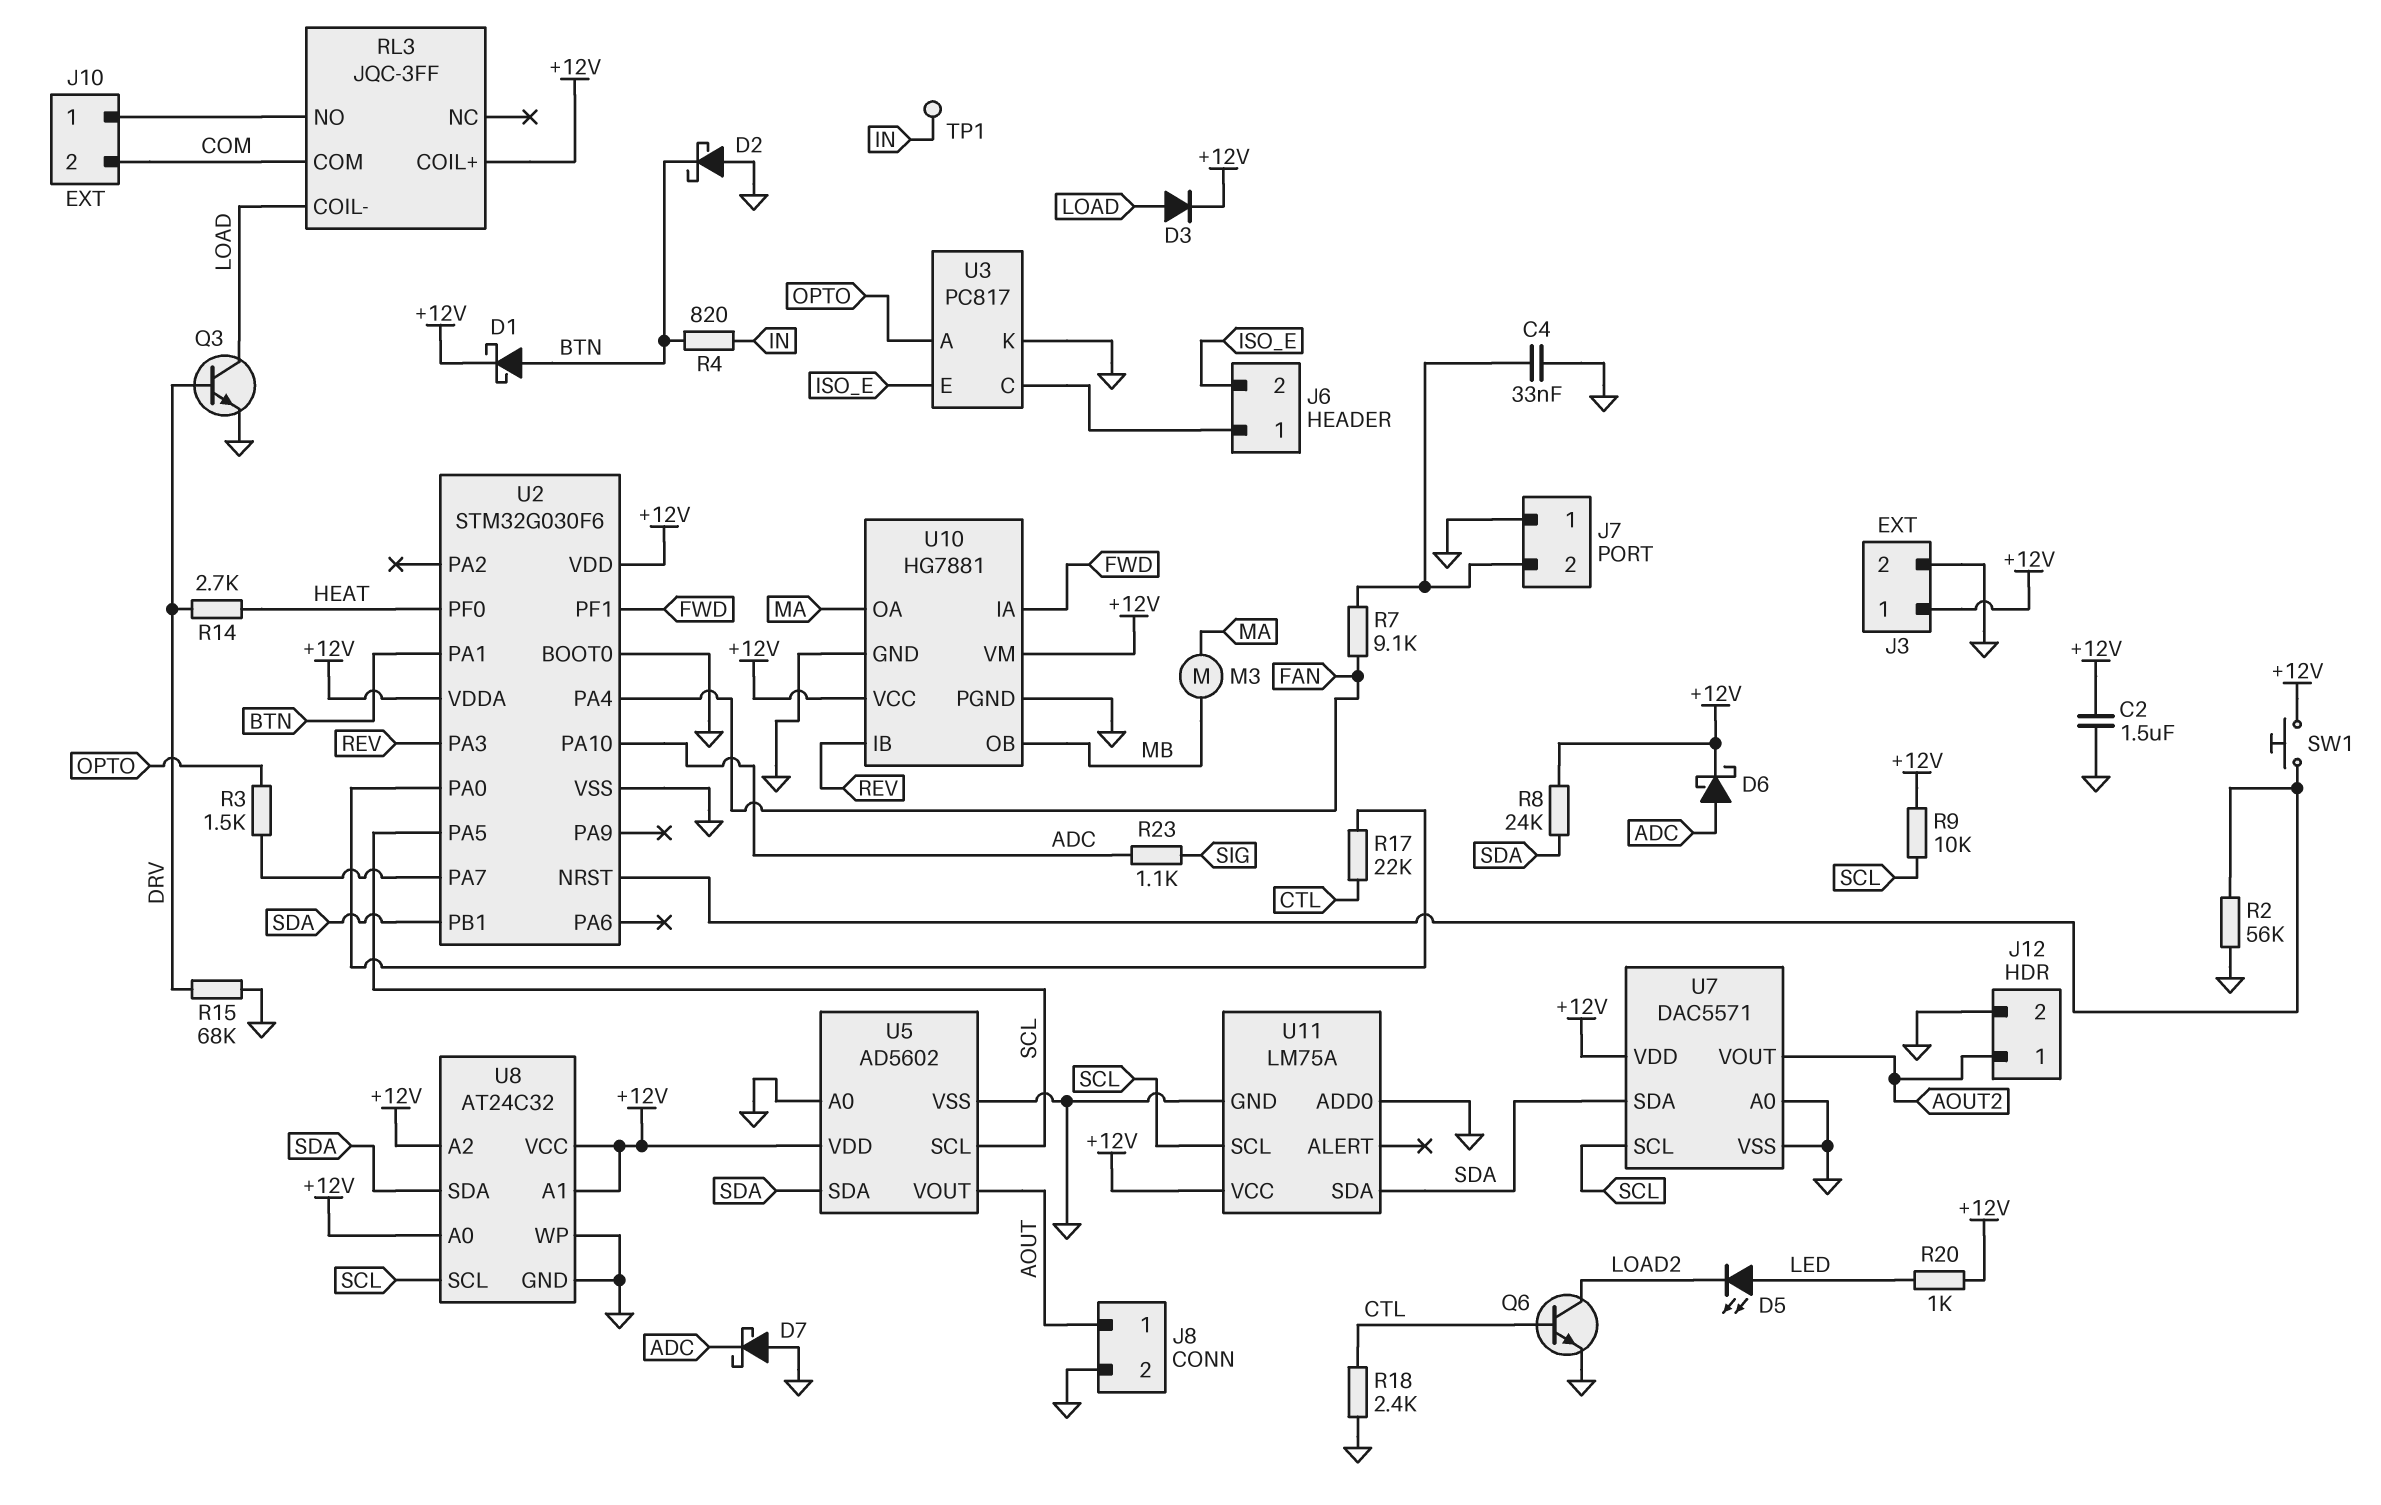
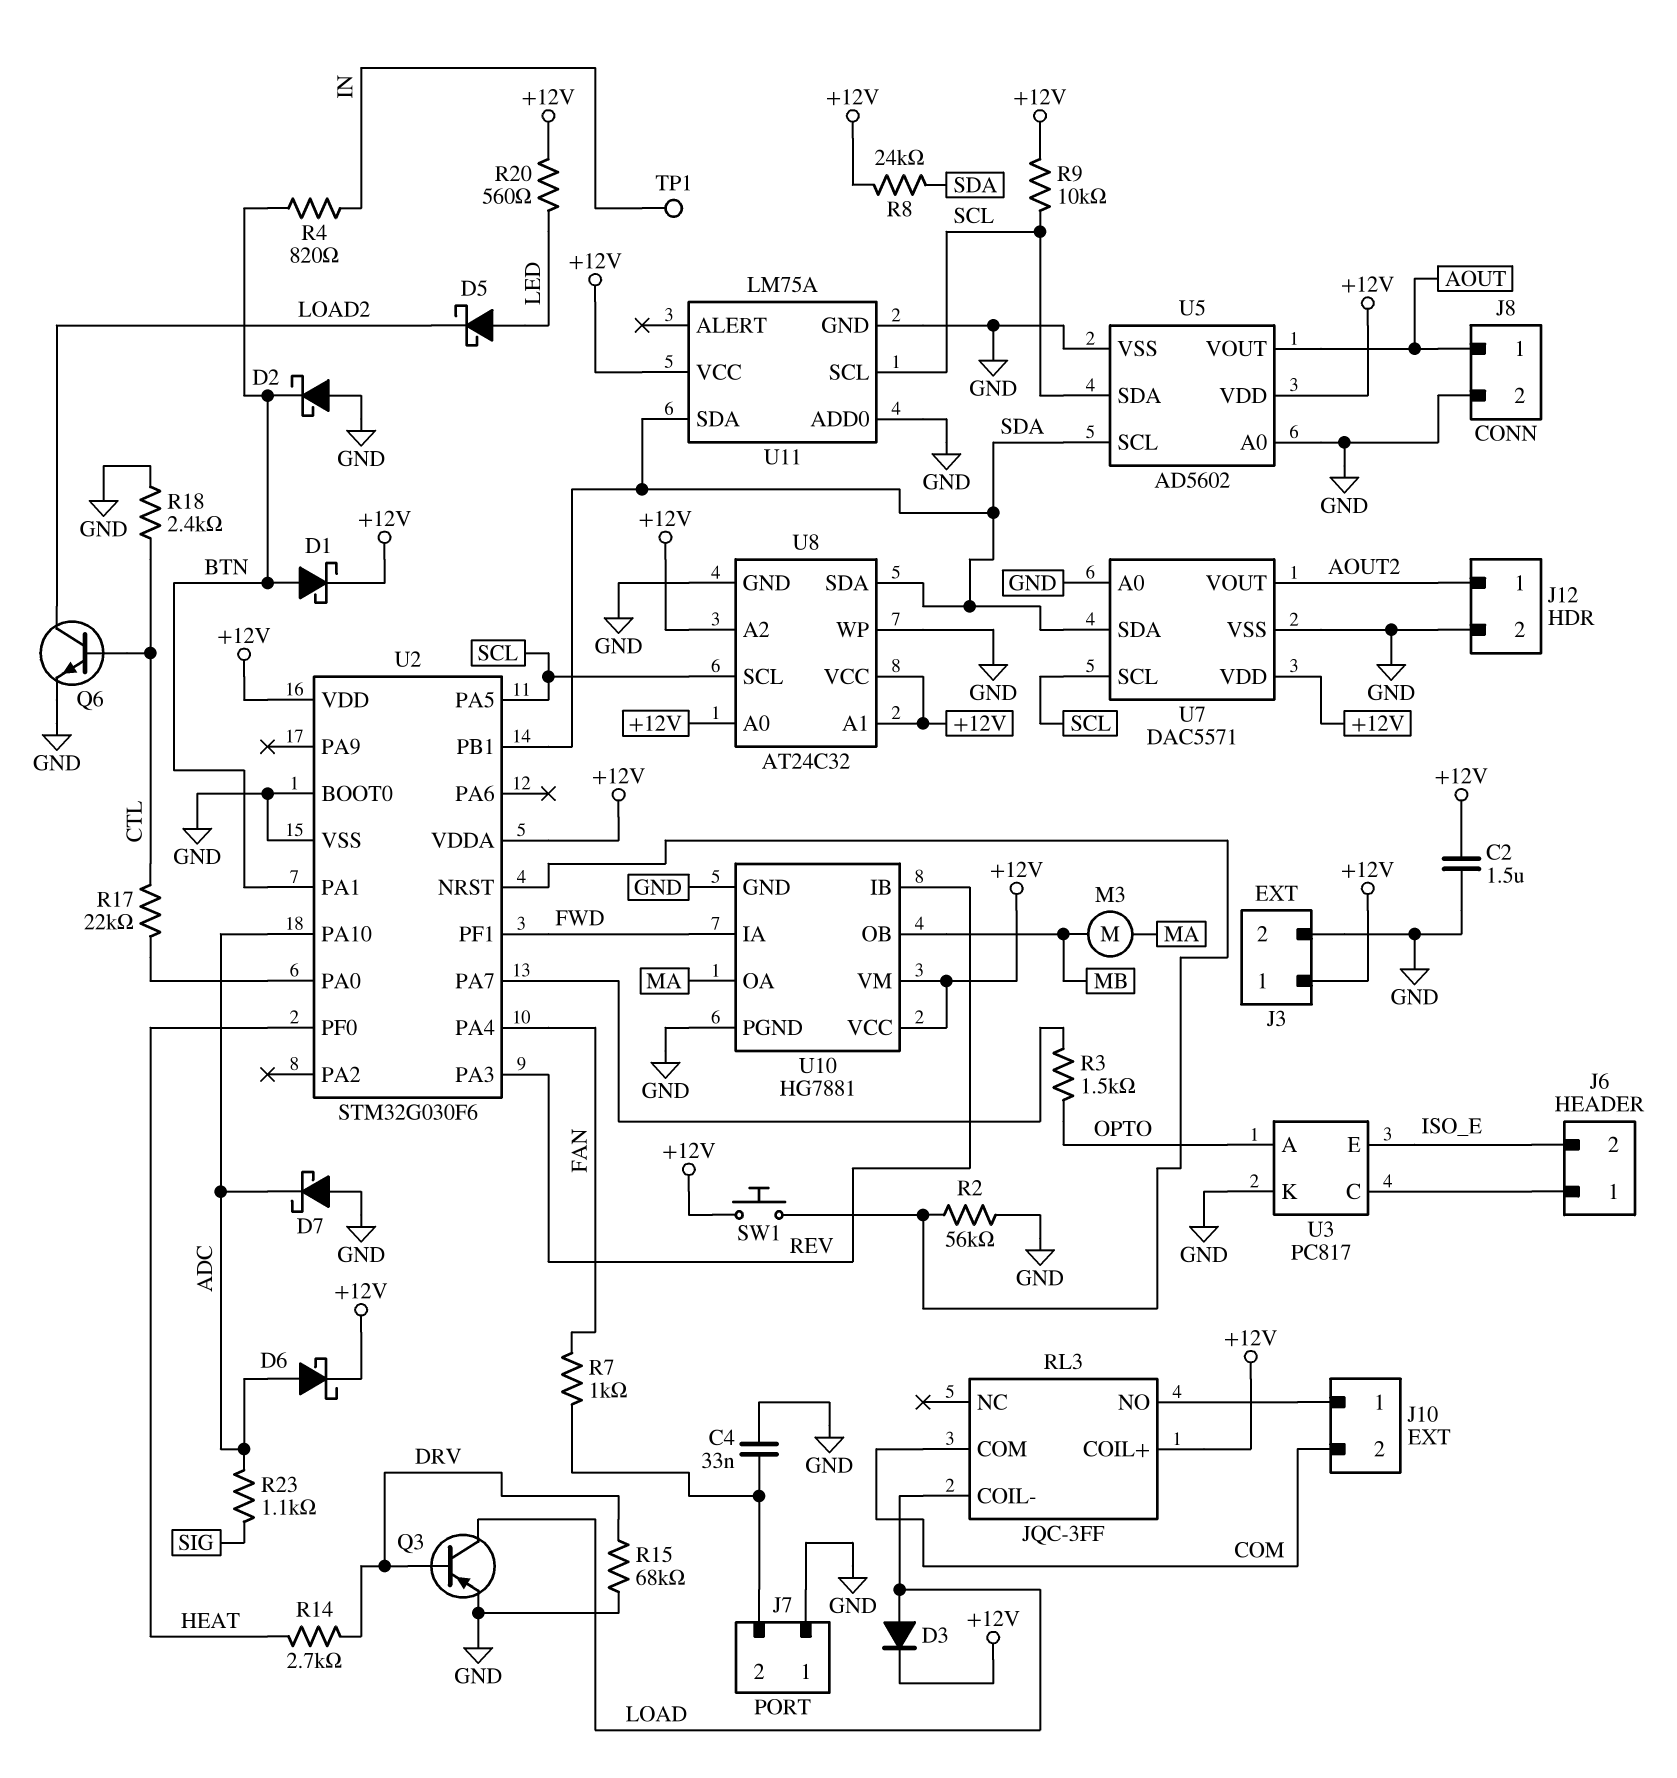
D5: LED (A LED, K LOAD2) -> schottky (A LED, K LOAD2)
Q3: NPN (B DRV, C LOAD, E GND) -> PNP (B DRV, C LOAD, E GND)
R7: 9.1k (FAN, J7/2) -> 1k (FAN, J7/2)
R20: 1k (+12V, LED) -> 560 (+12V, LED)
U5 pin SCL: SCL -> SDA
U5 pin SDA: SDA -> SCL

